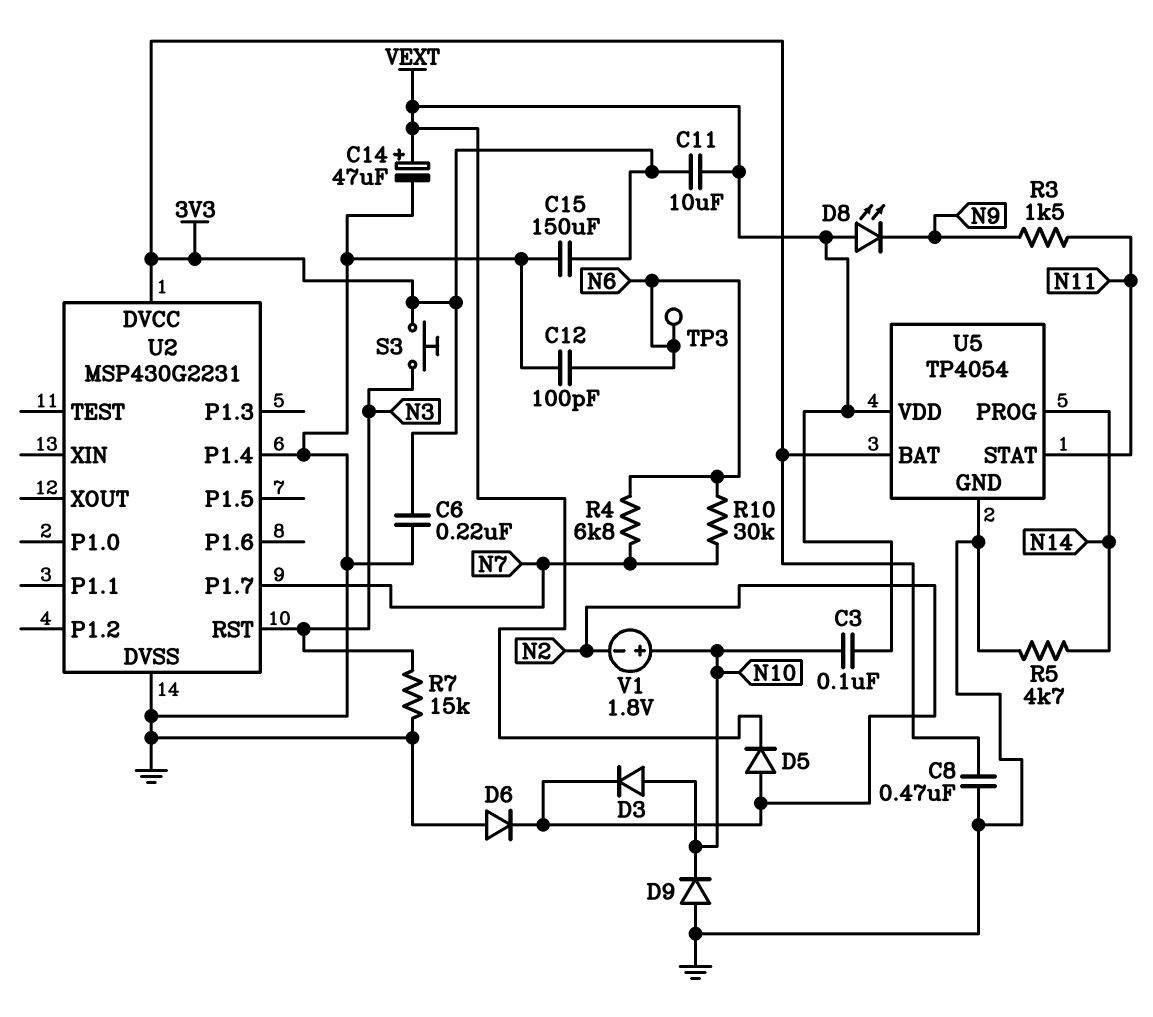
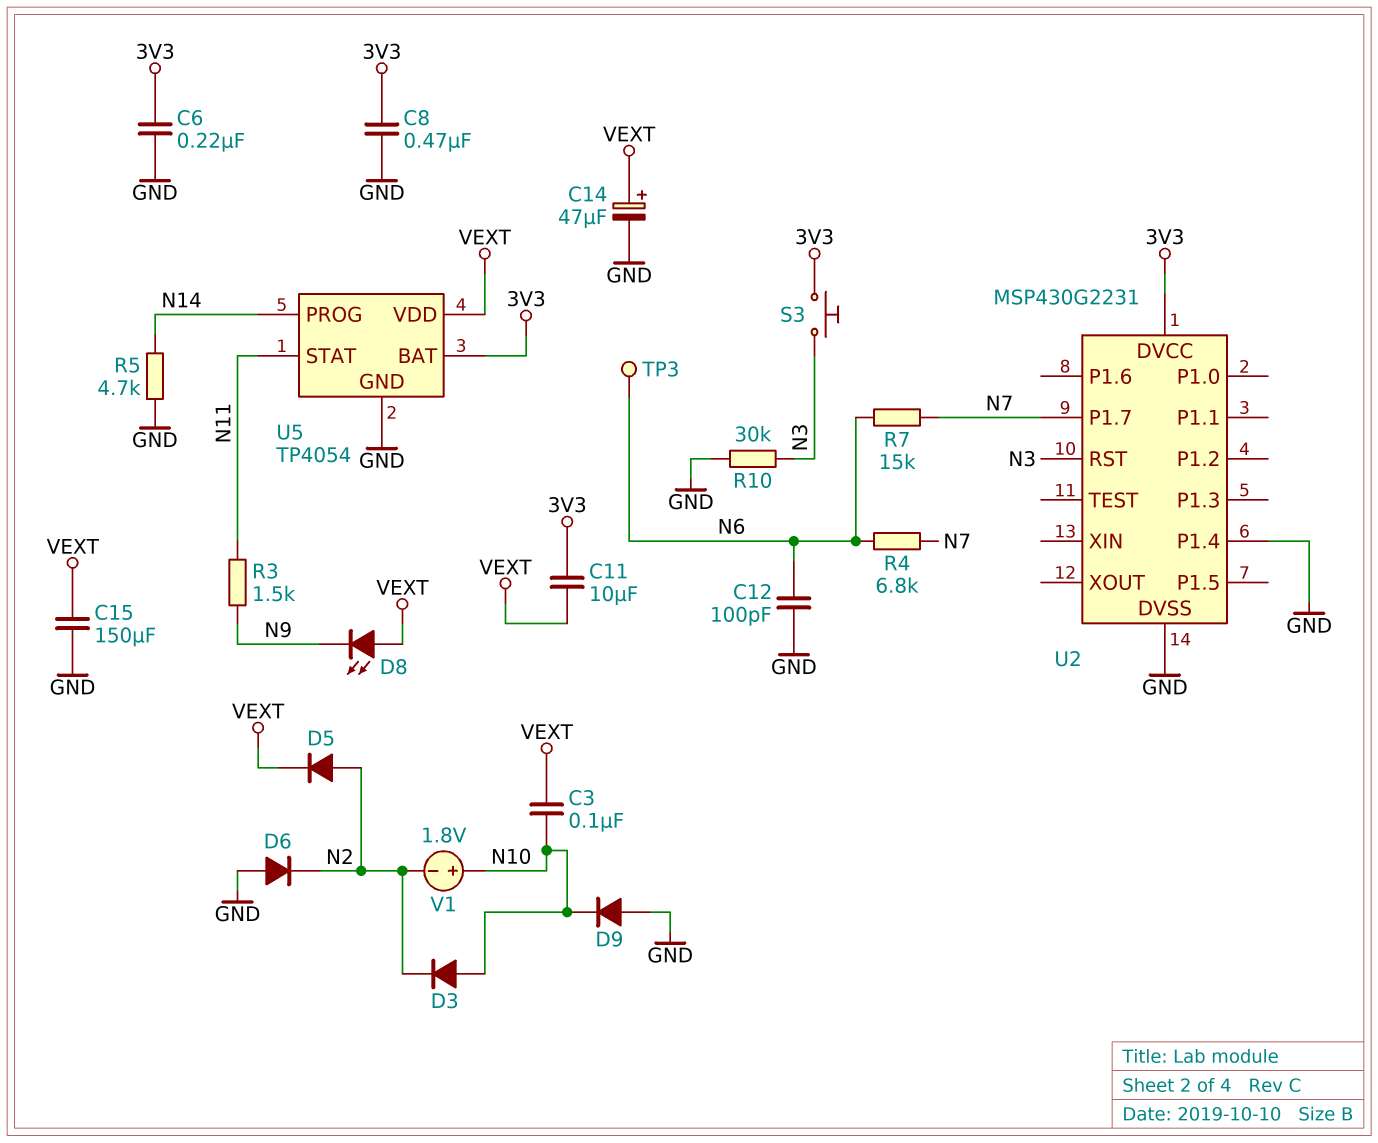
C15: 150uF (3V3, GND) -> 150uF (GND, VEXT)
R7: 15k (GND, N3) -> 15k (N6, N7)
R10: 30k (N6, N7) -> 30k (GND, N3)

